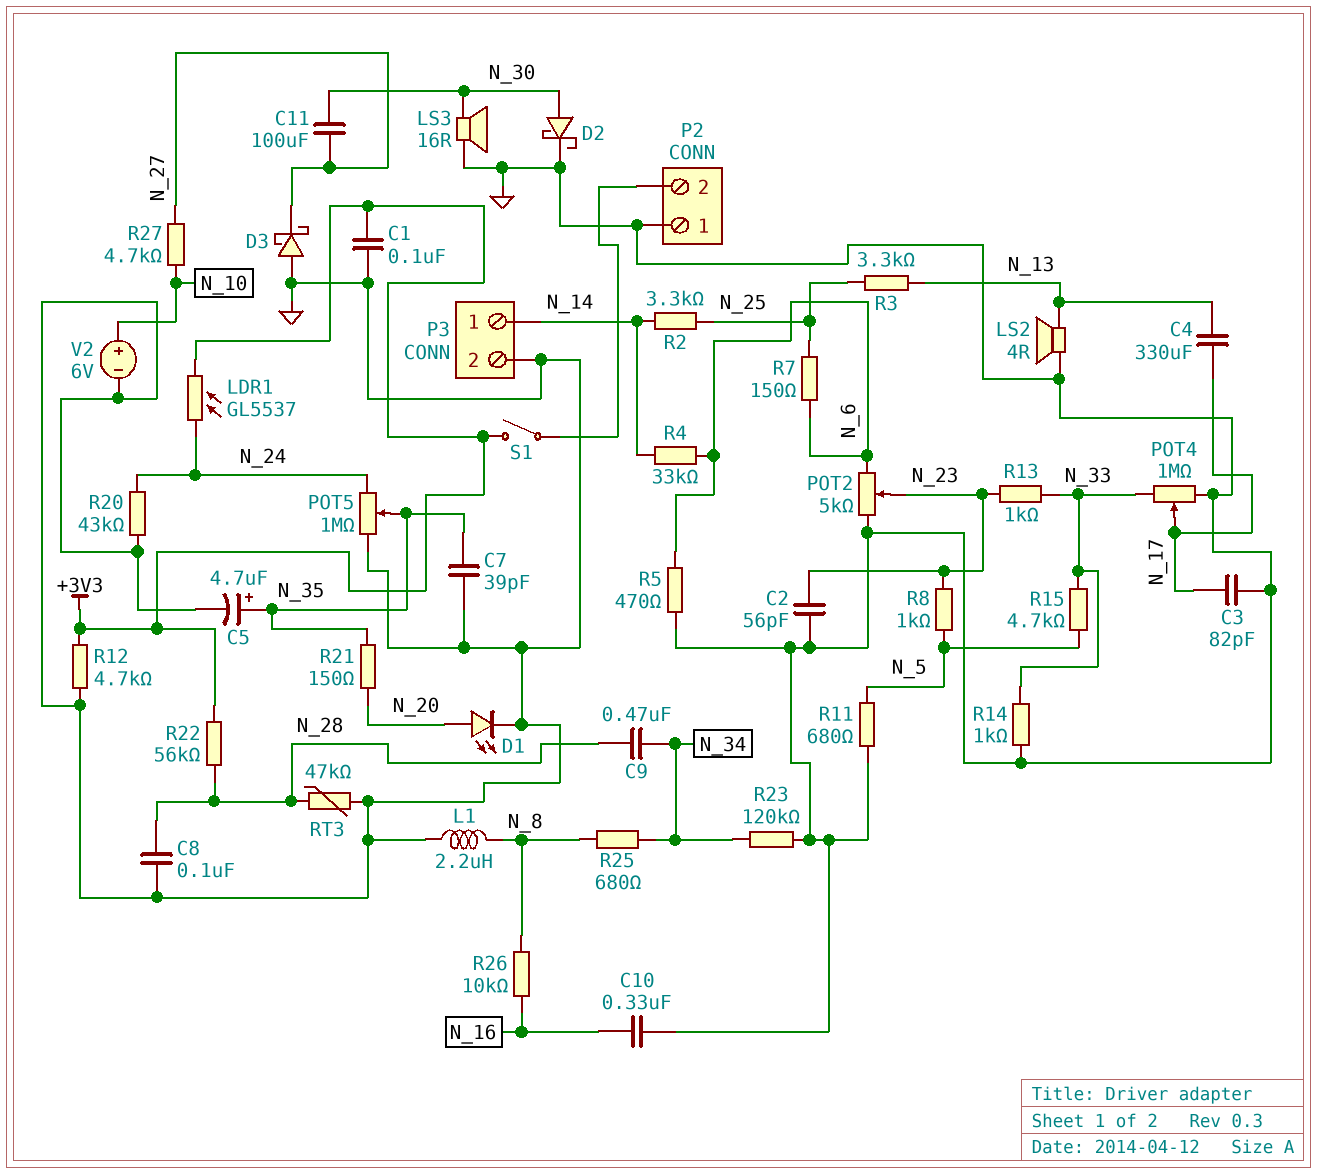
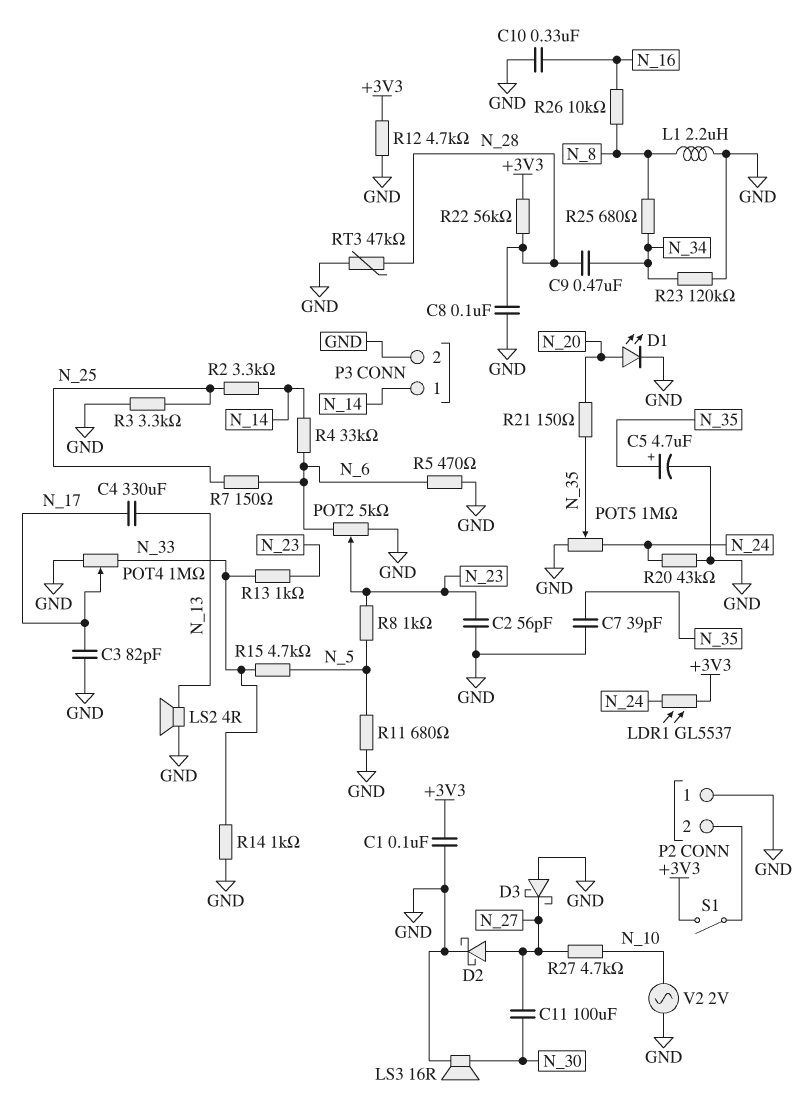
D2: schottky (A N_30, K GND) -> schottky (A N_27, K GND)
R3: 3.3k (N_13, N_25) -> 3.3k (GND, N_25)
V2: 6V (plus N_10, minus GND) -> AC 2V (GND, N_10)

